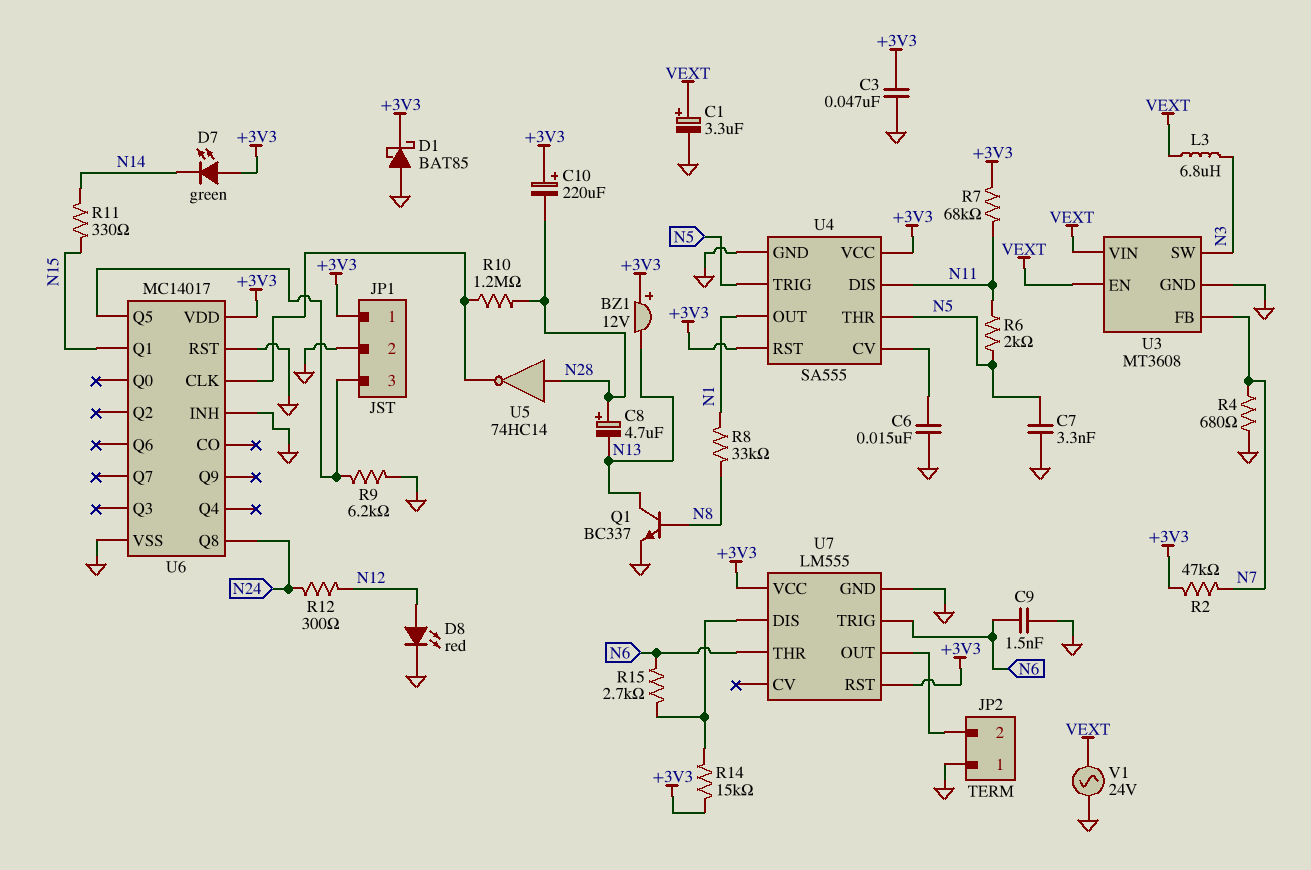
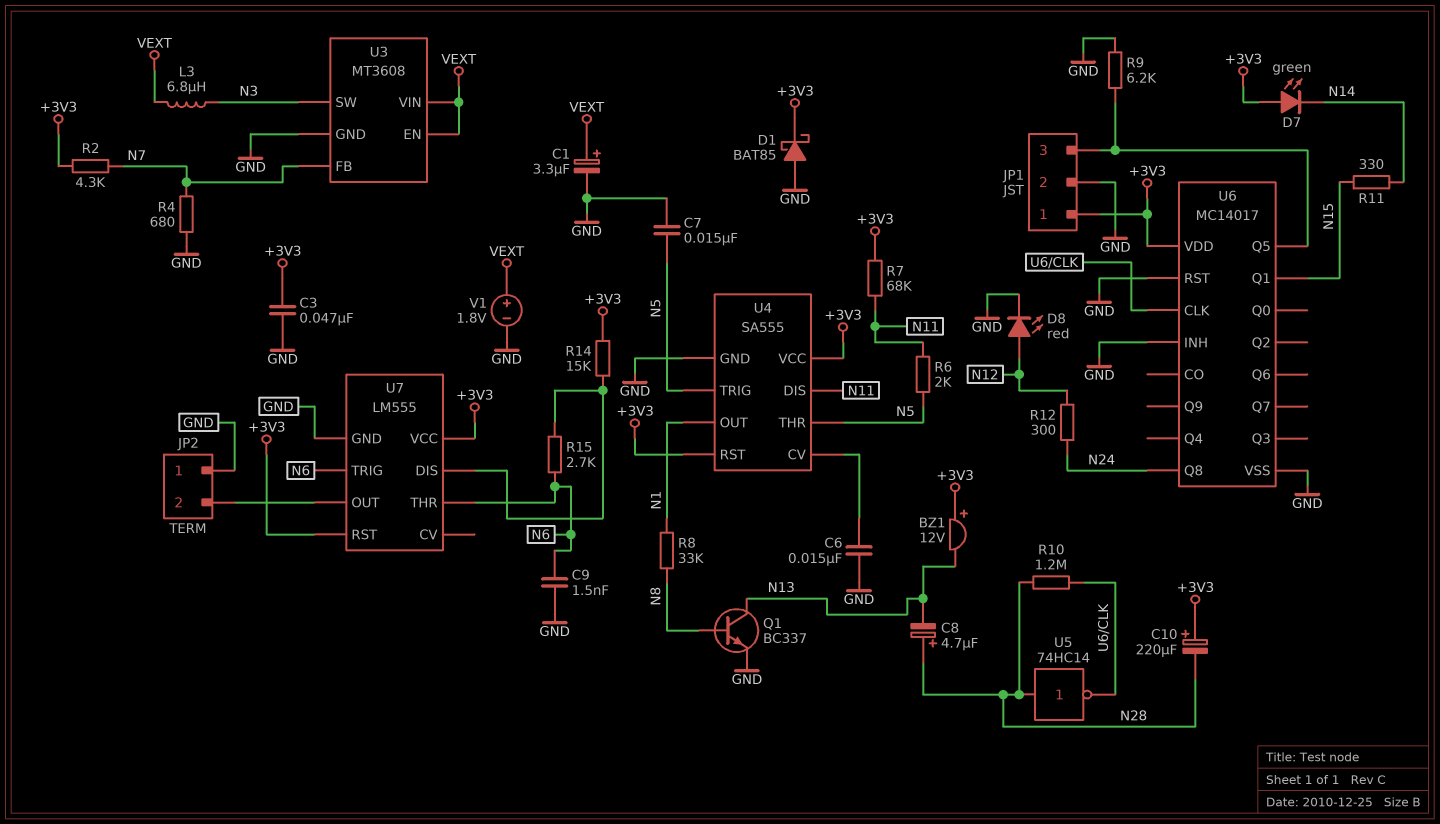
C7: 3.3nF (GND, N5) -> 15nF (GND, N5)
R2: 47k (+3V3, N7) -> 4.3k (+3V3, N7)
V1: AC 24V (GND, VEXT) -> 1.8V (plus VEXT, minus GND)

